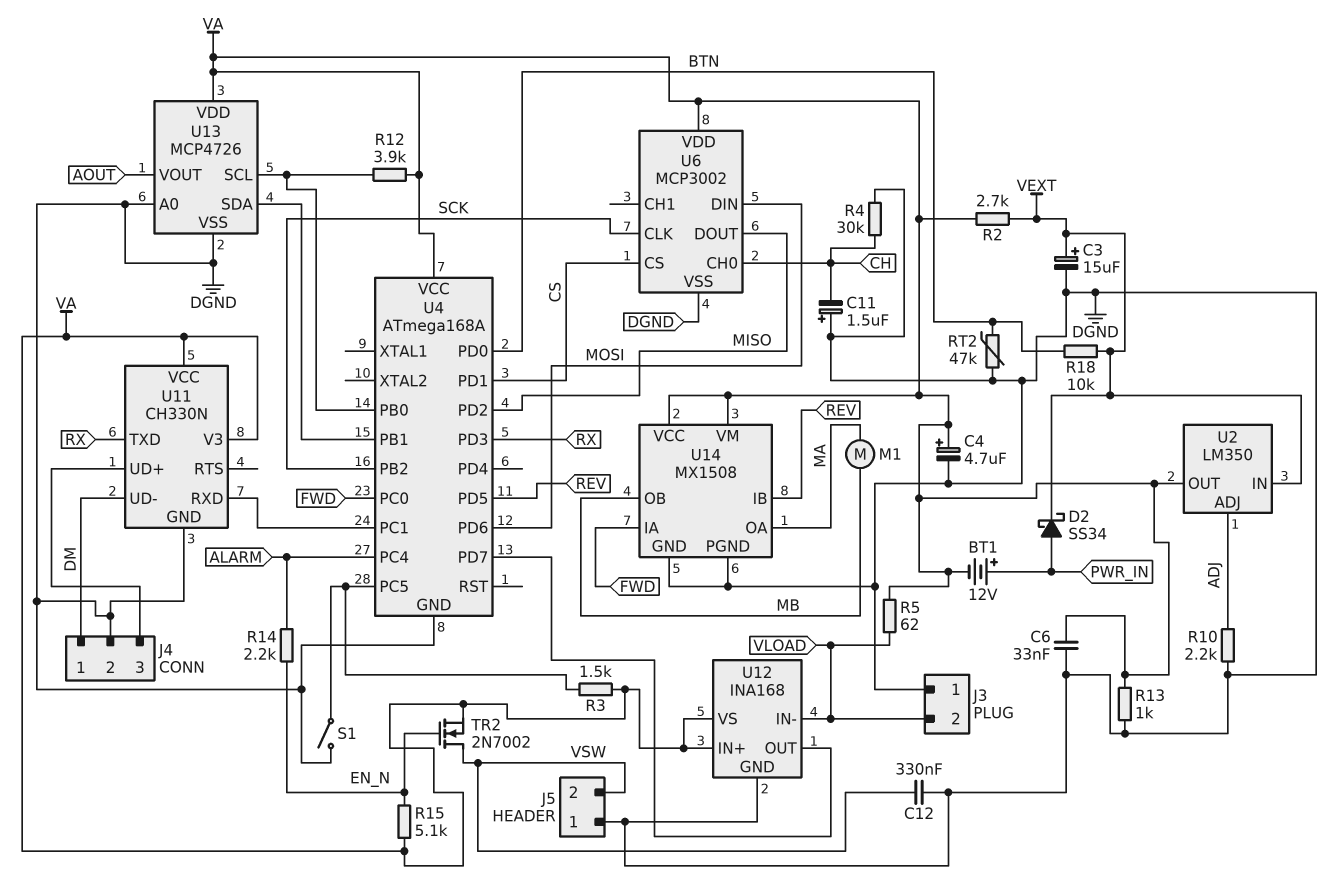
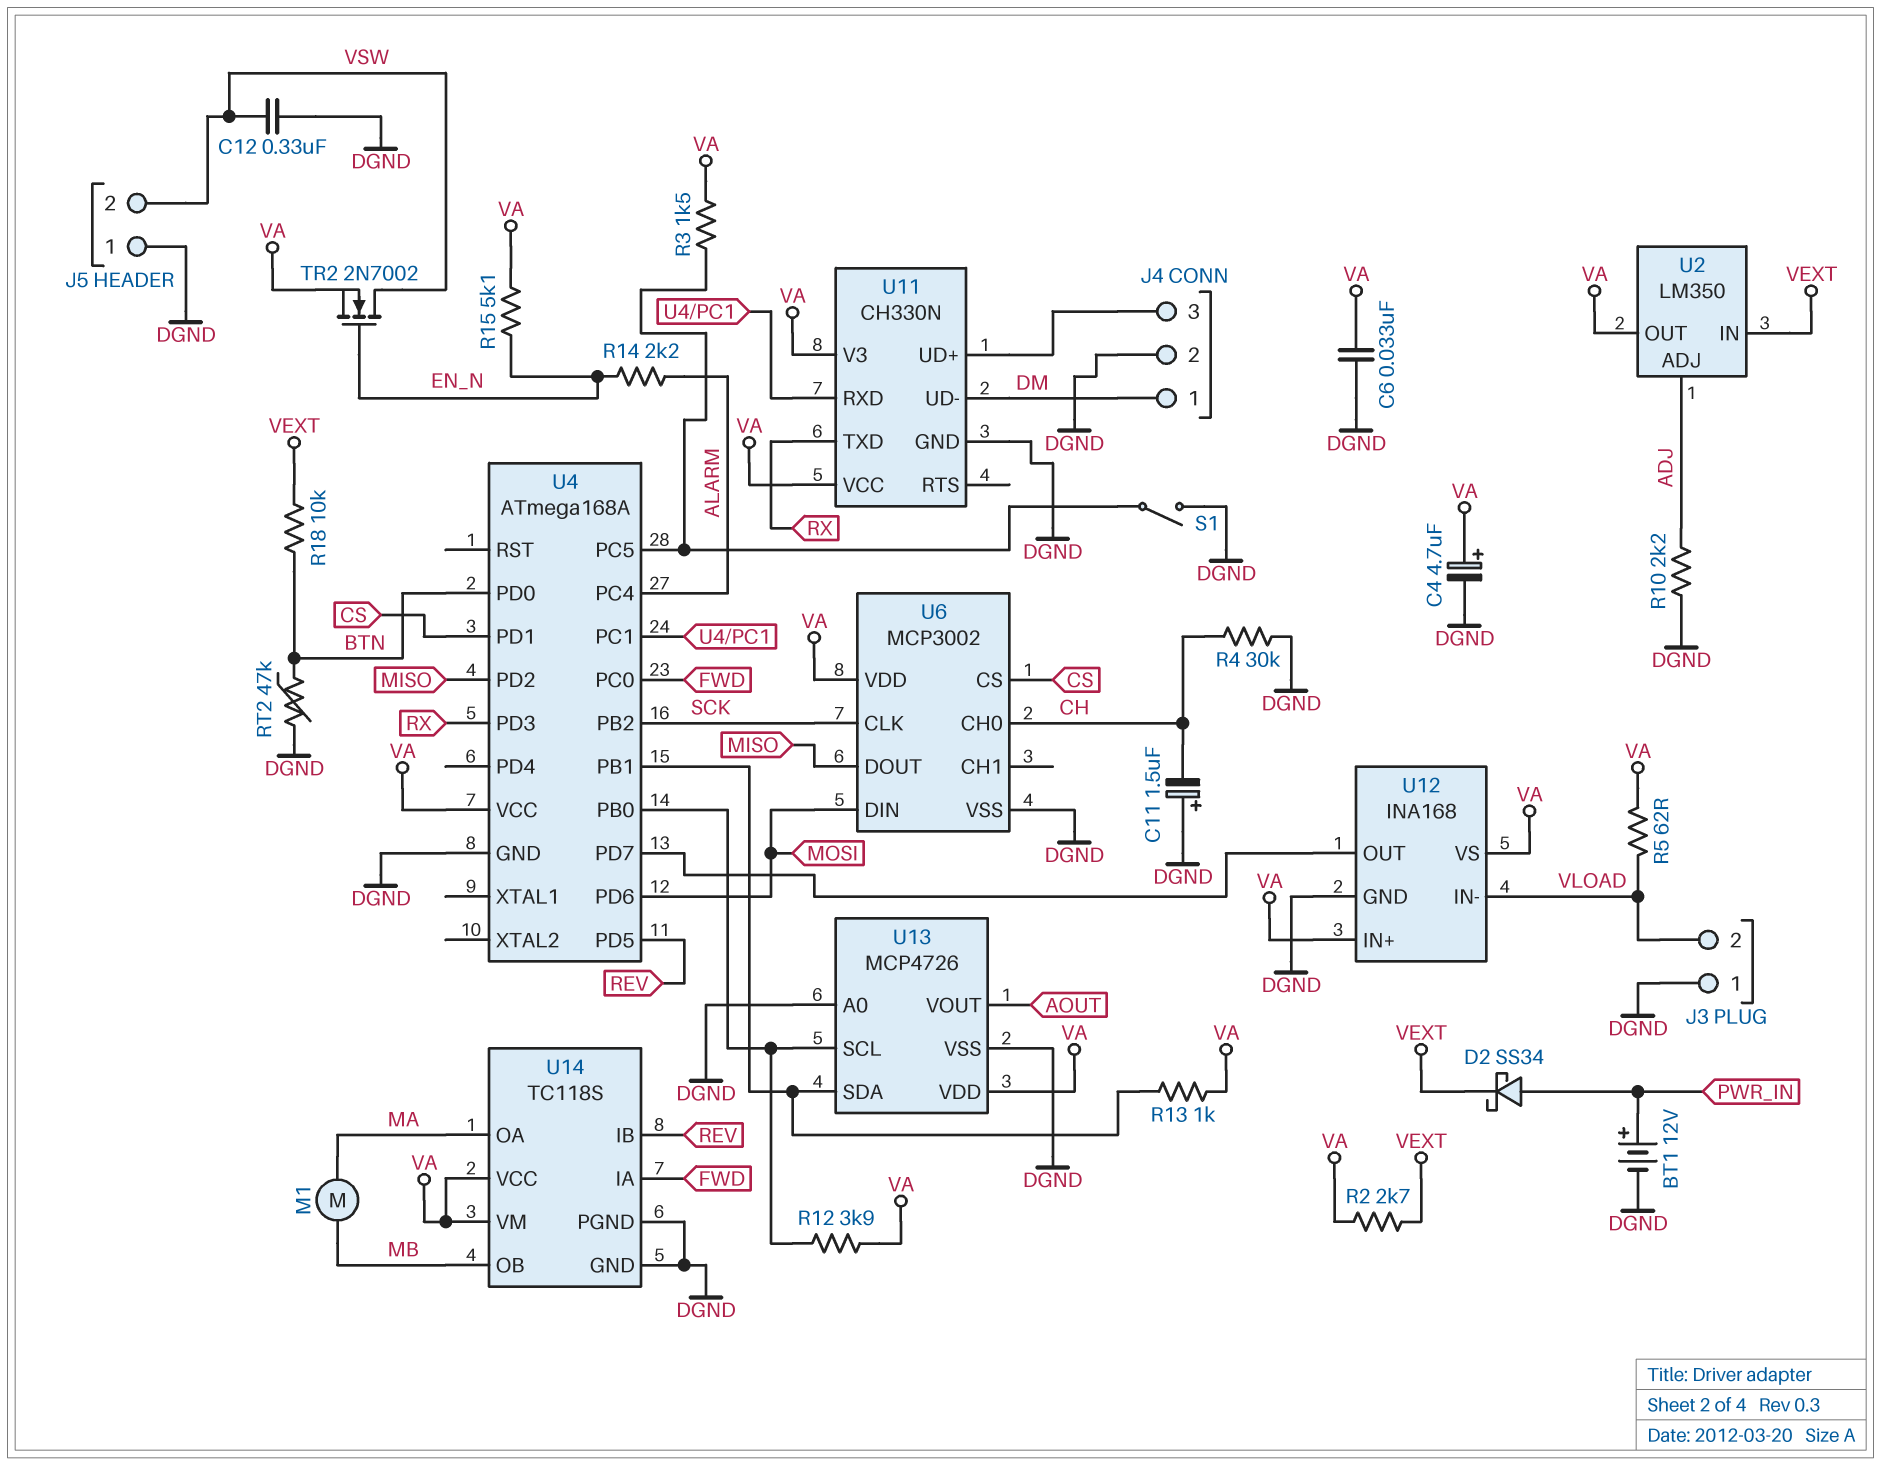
BT1: 12V (plus PWR_IN, minus VA) -> 12V (plus PWR_IN, minus DGND)
C3: 15uF (plus VEXT, minus DGND) -> none
R13: 1k (DGND, VA) -> 1k (U4/PB1, VA)
U14: MX1508 -> TC118S

